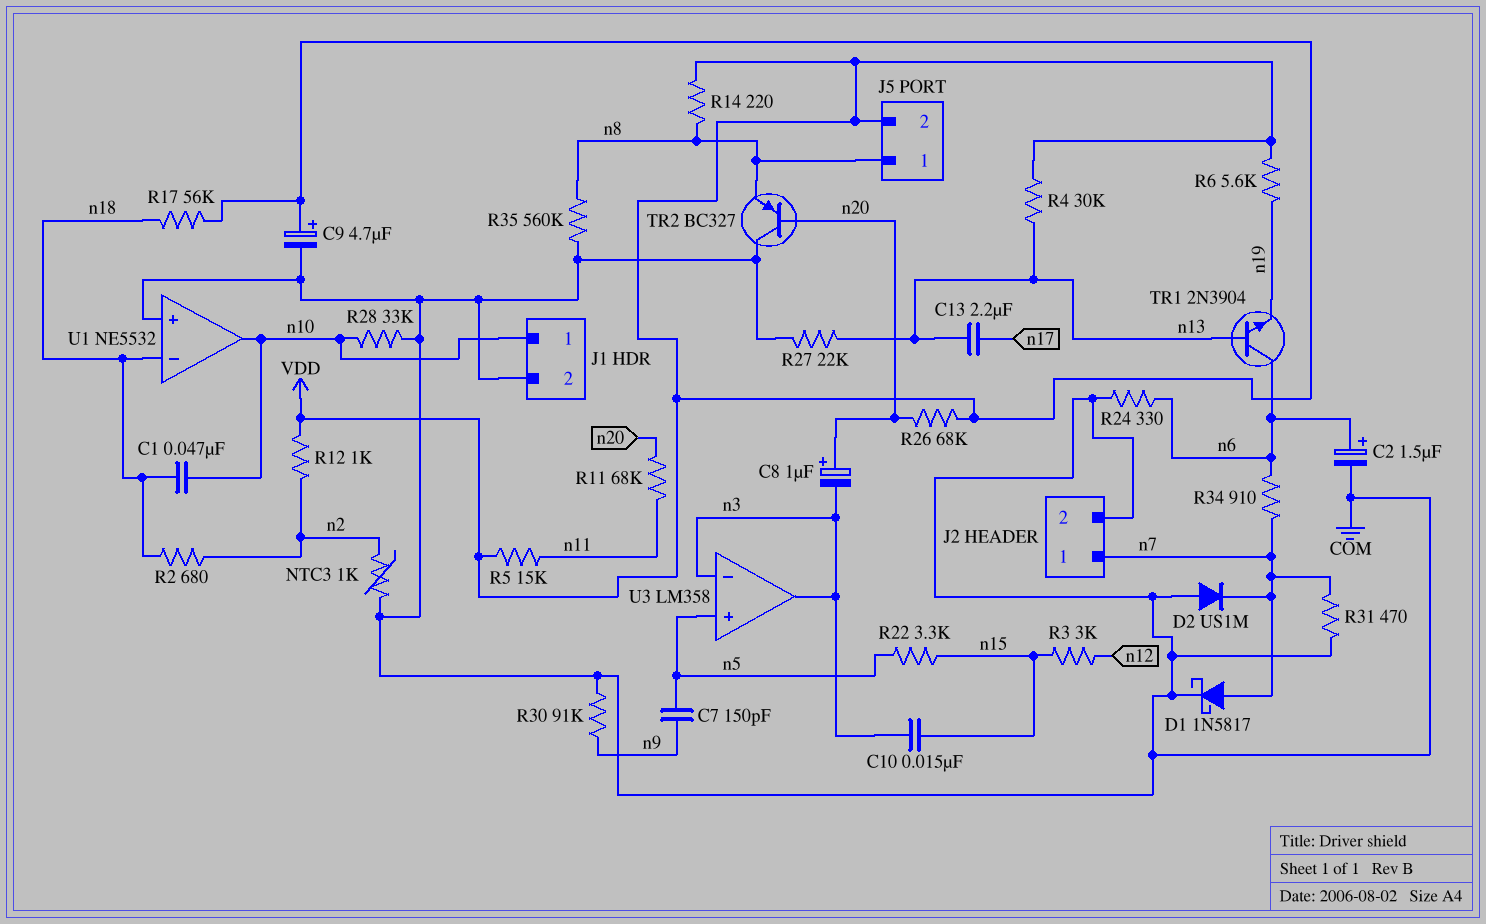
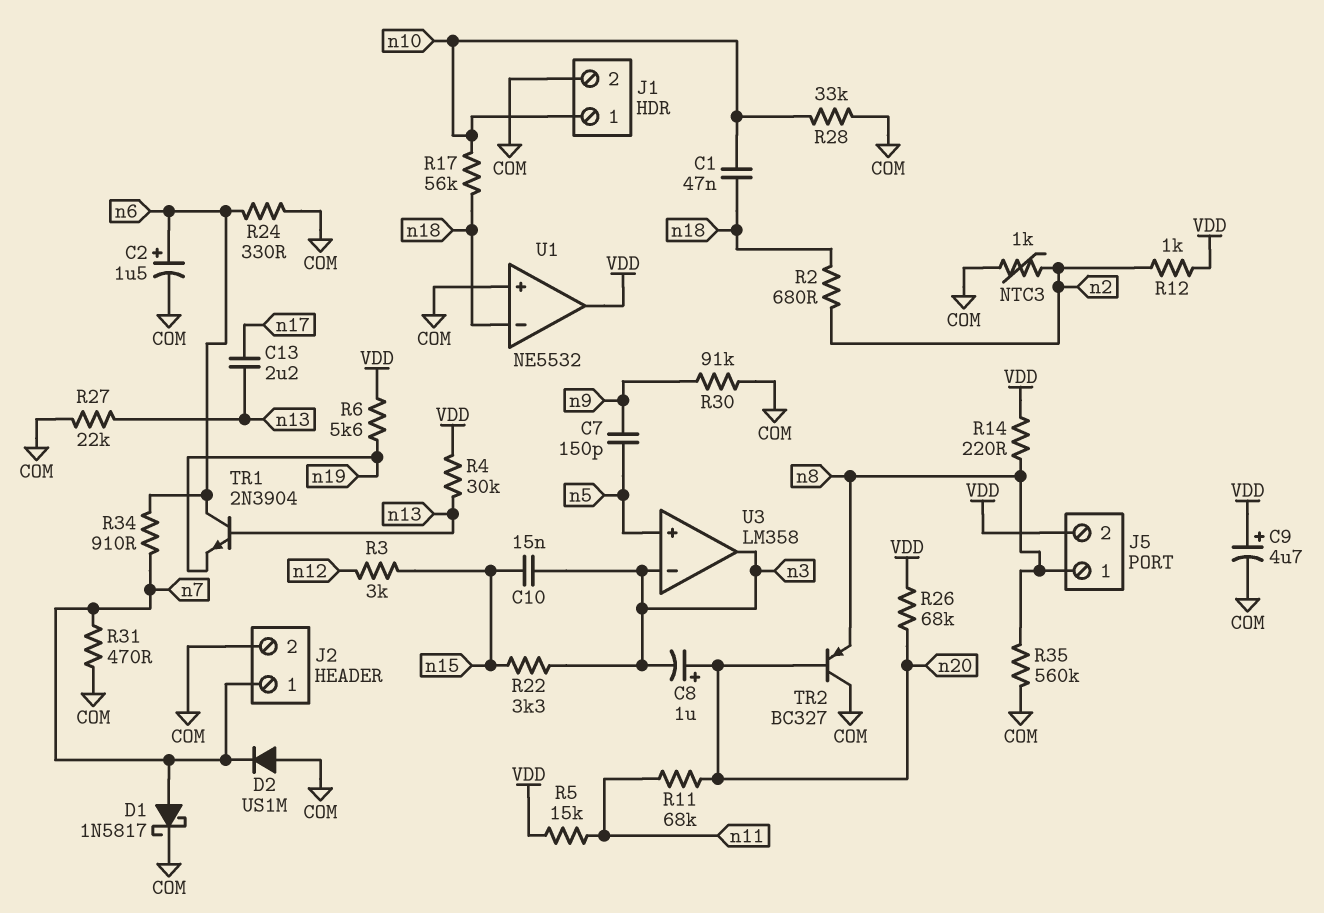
R17: 56k (VDD, n18) -> 56k (n10, n18)
R22: 3.3k (n5, n15) -> 3.3k (n3, n15)
U1 pin out: n10 -> VDD

